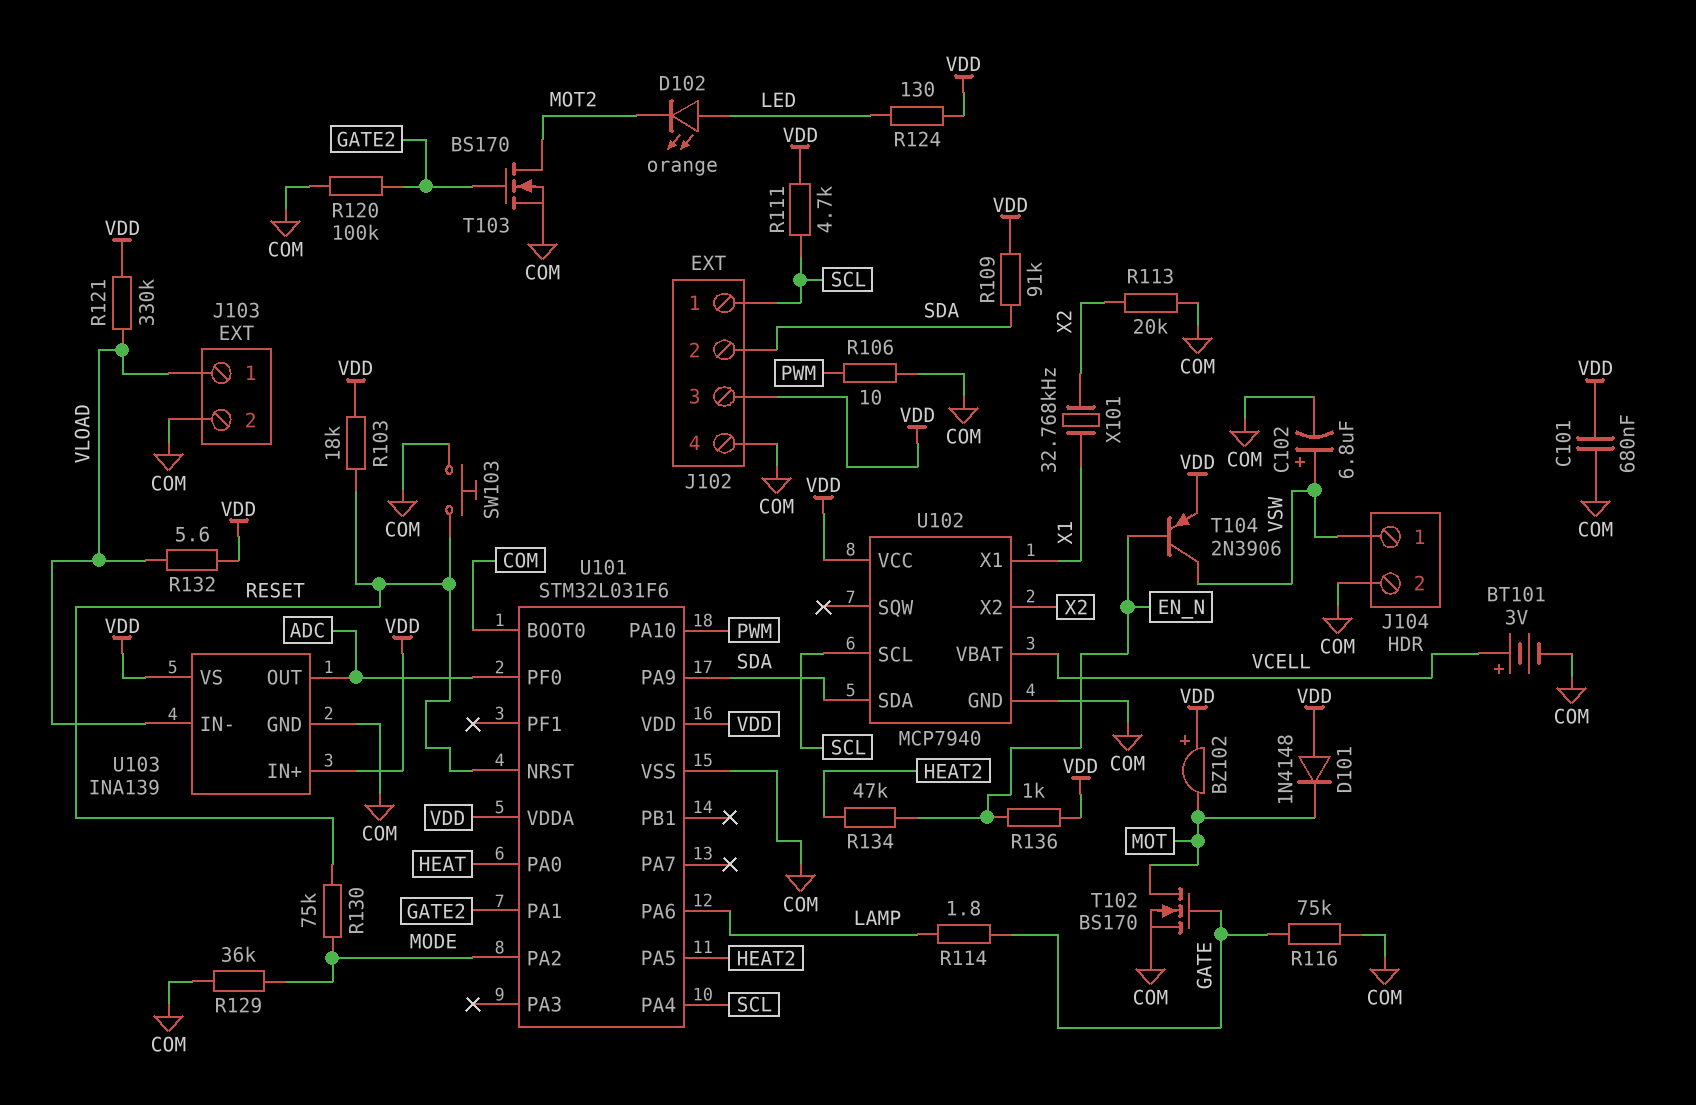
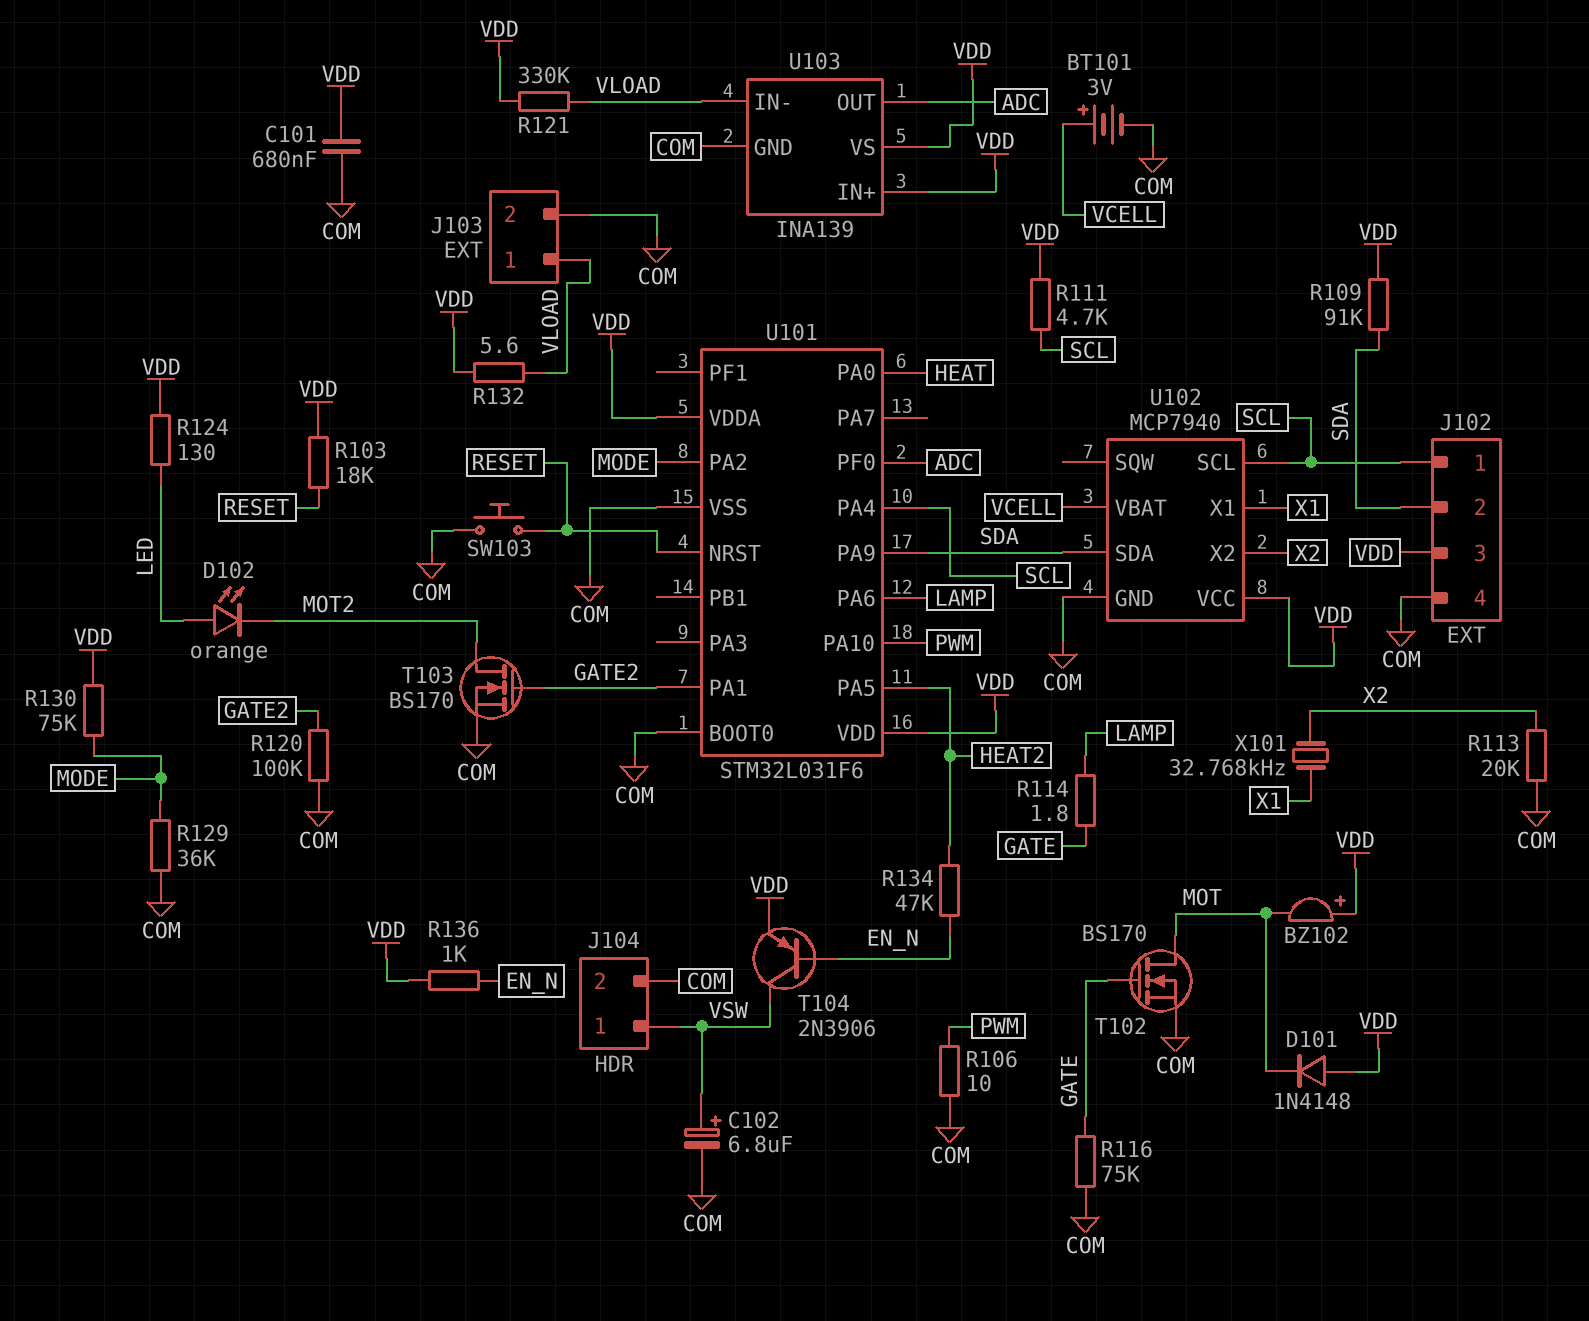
R130: 75k (MODE, RESET) -> 75k (MODE, VDD)

